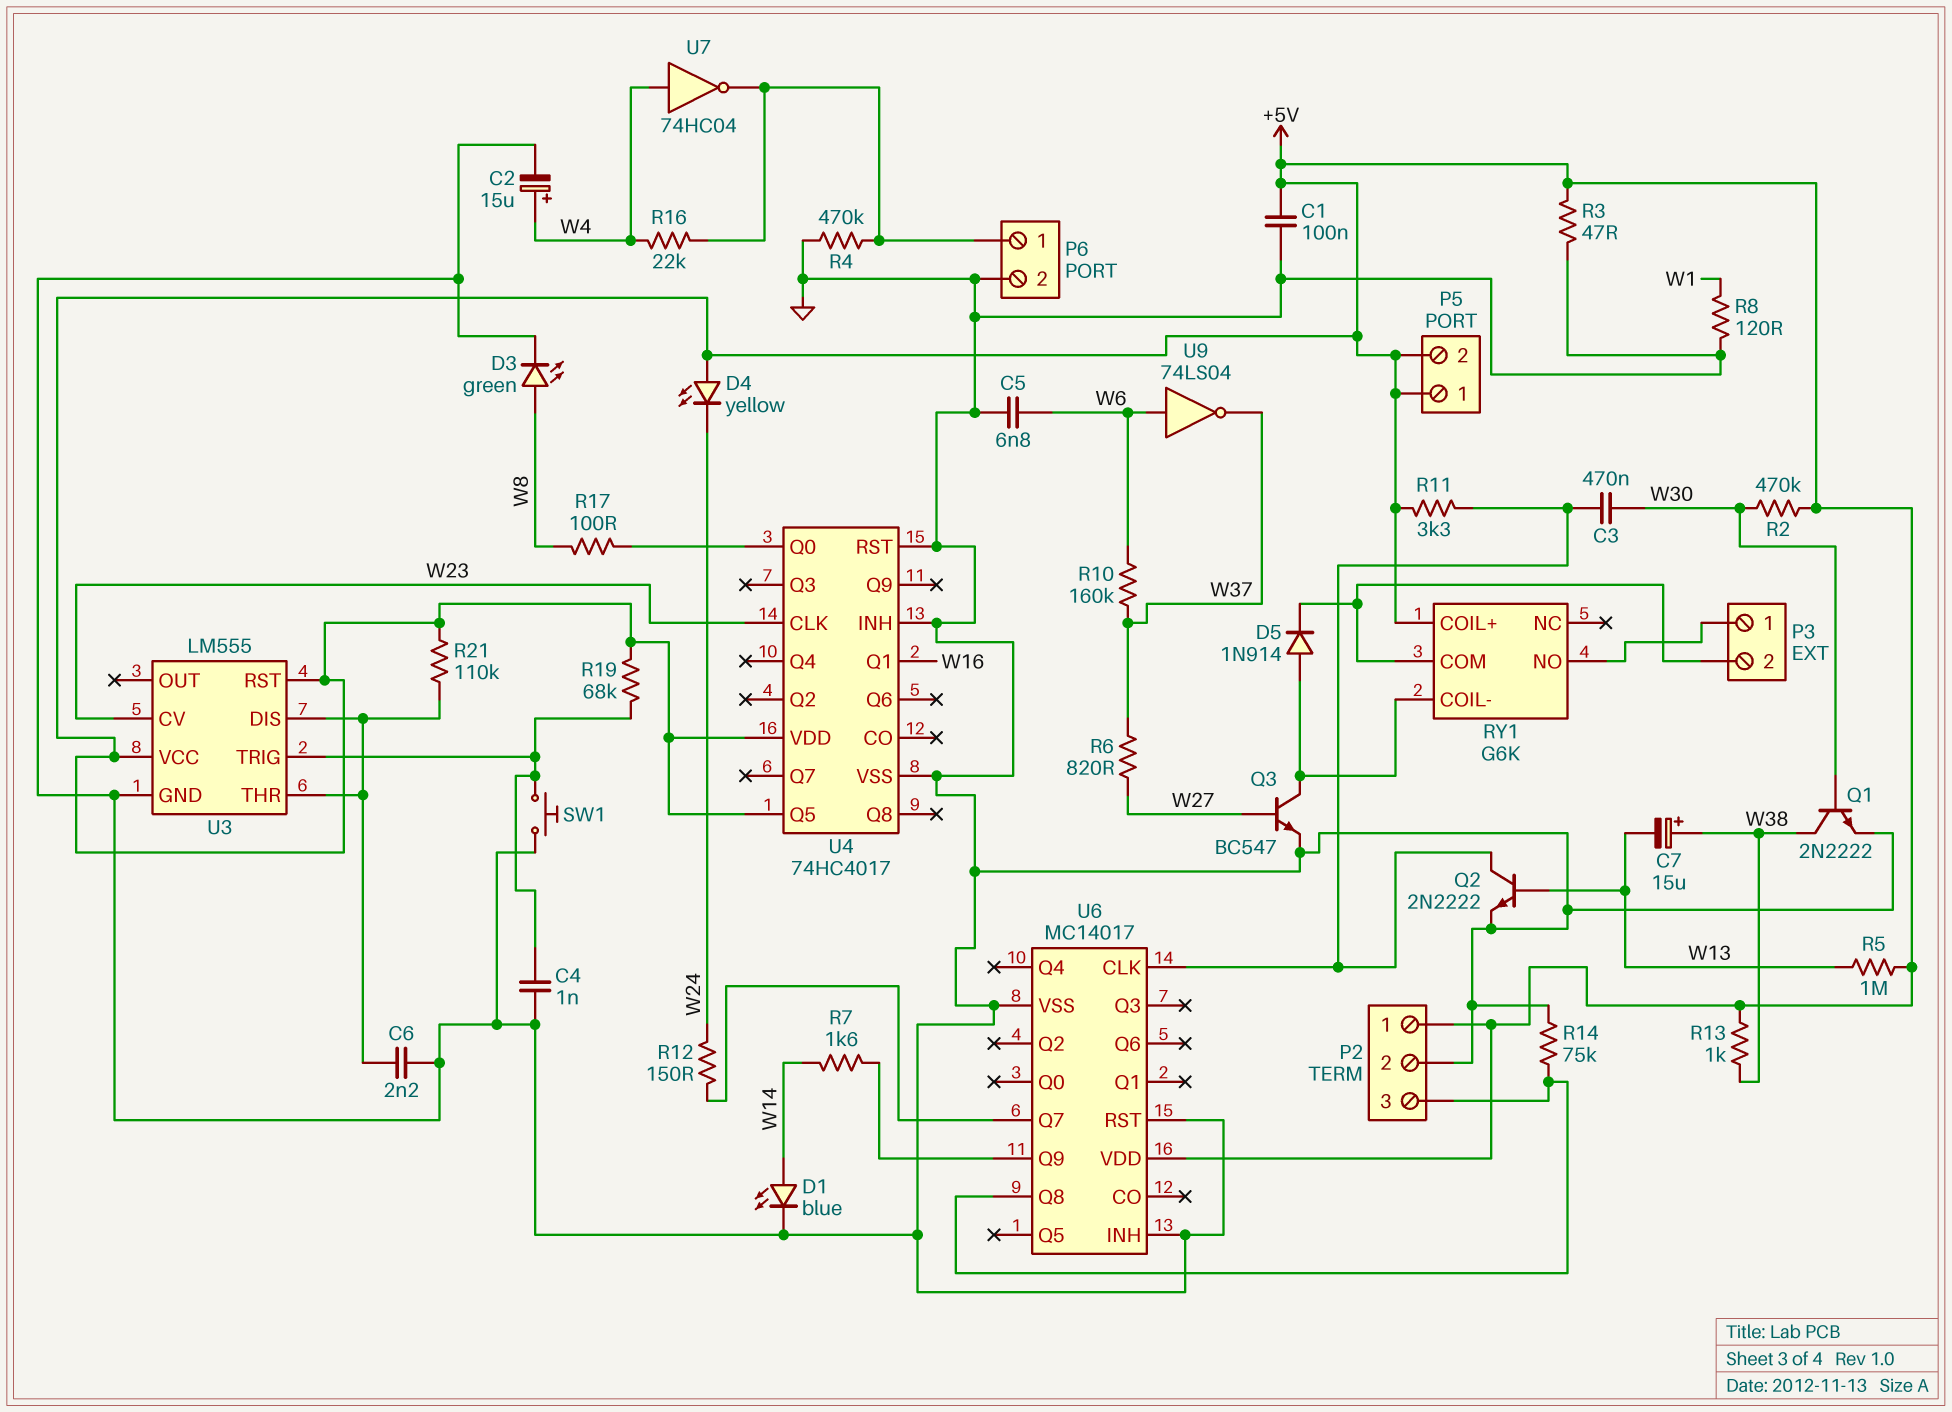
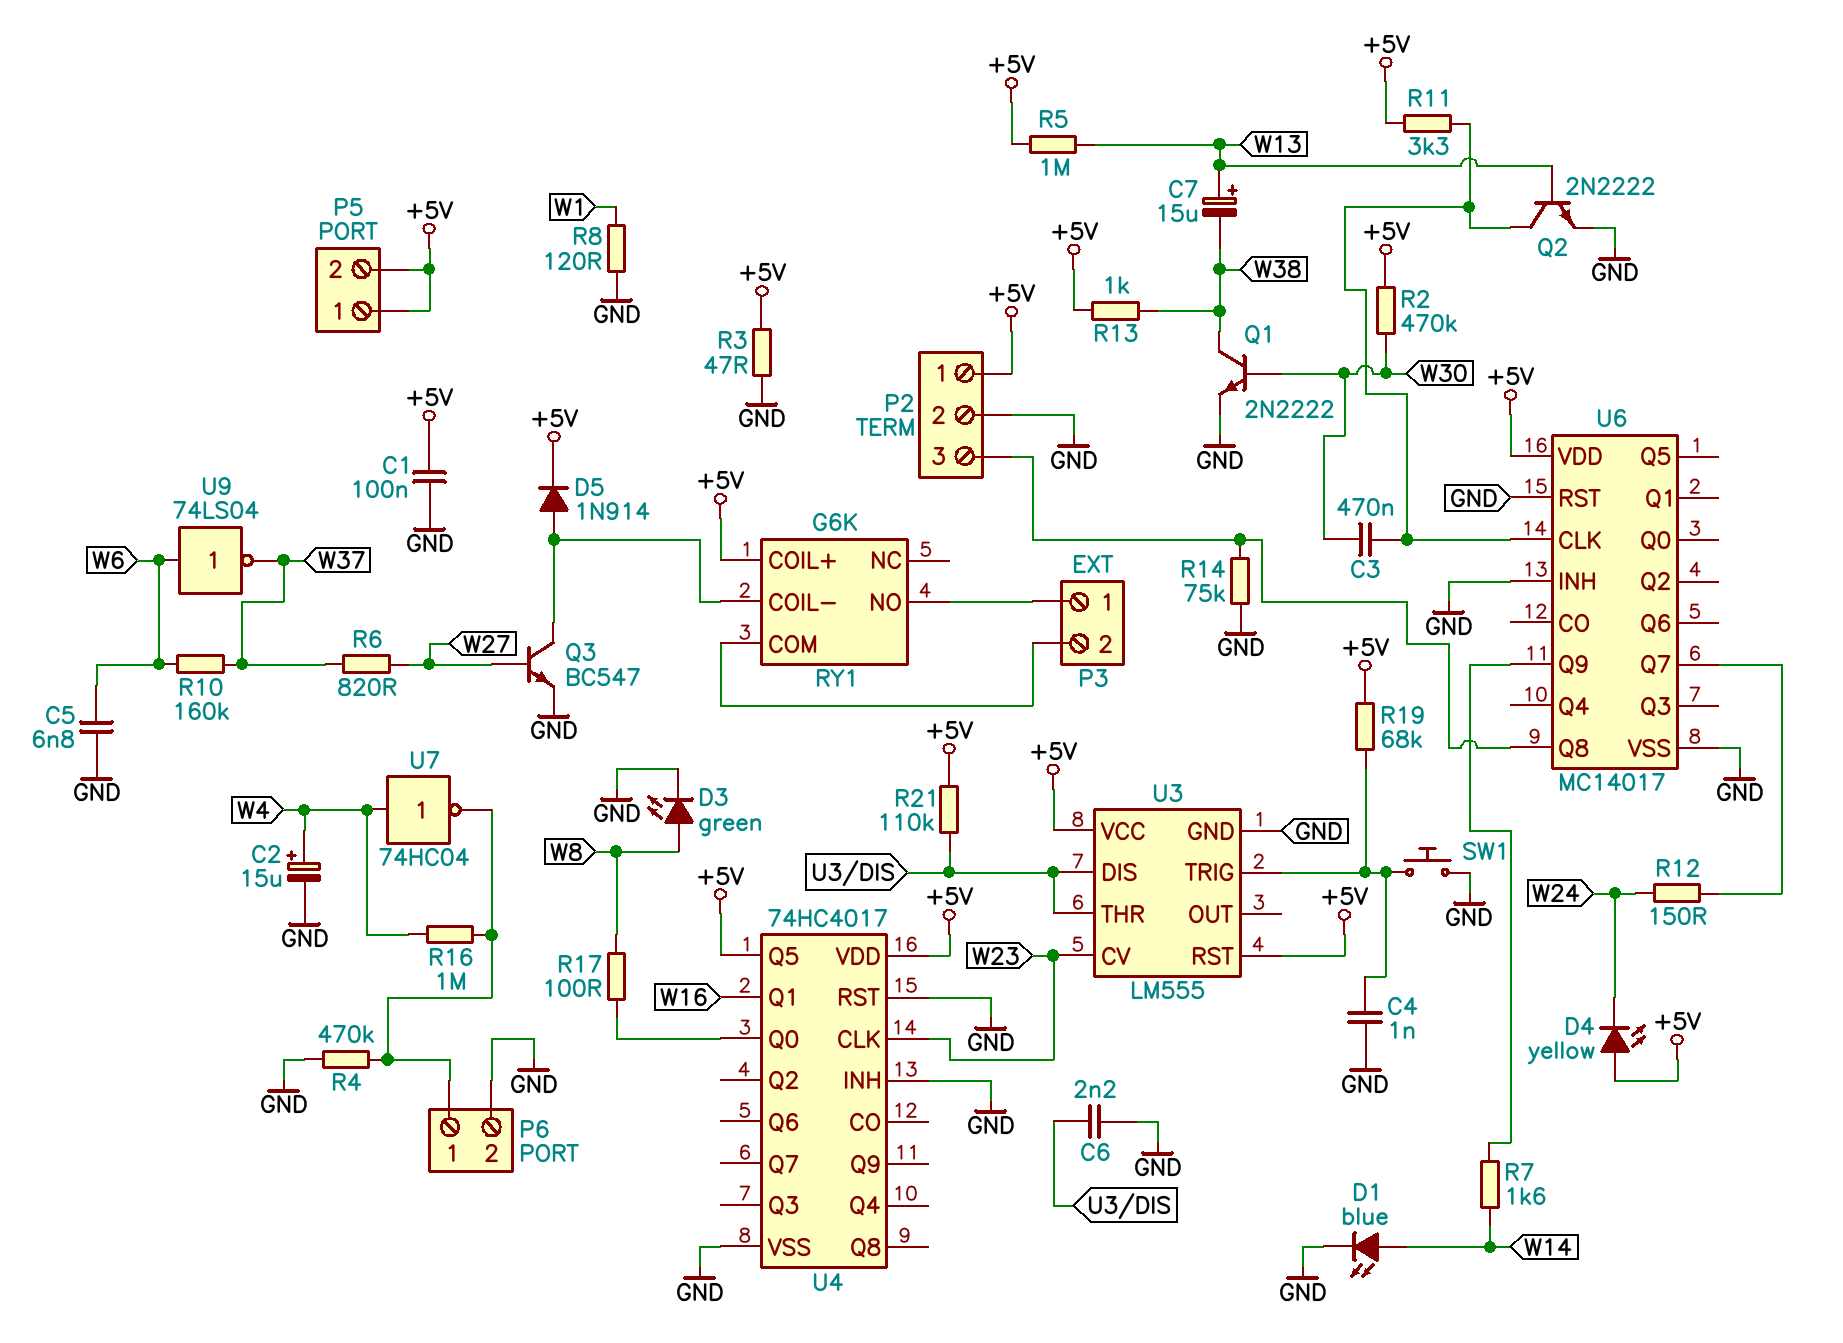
C7: 15uF (plus W38, minus W13) -> 15uF (plus W13, minus W38)
D5: diode 1N914 (A RY1/COIL-, K P3/2) -> diode 1N914 (A RY1/COIL-, K +5V)
R16: 22k (P6/1, W4) -> 1M (P6/1, W4)

